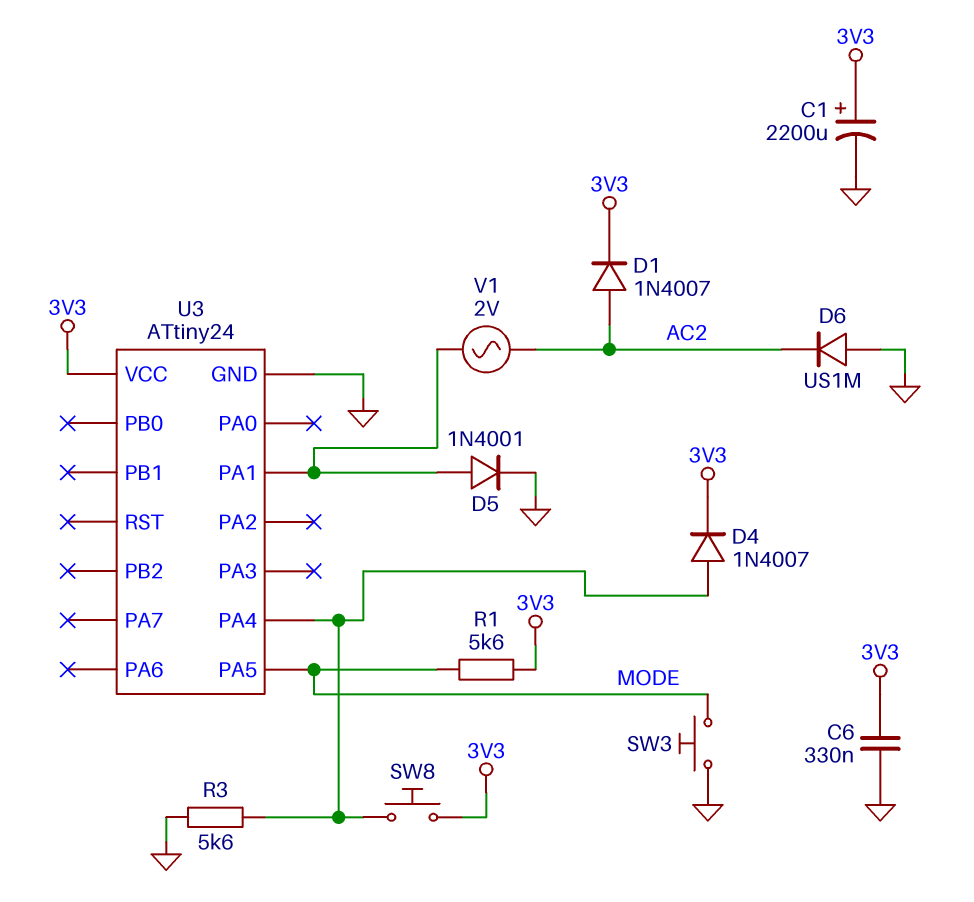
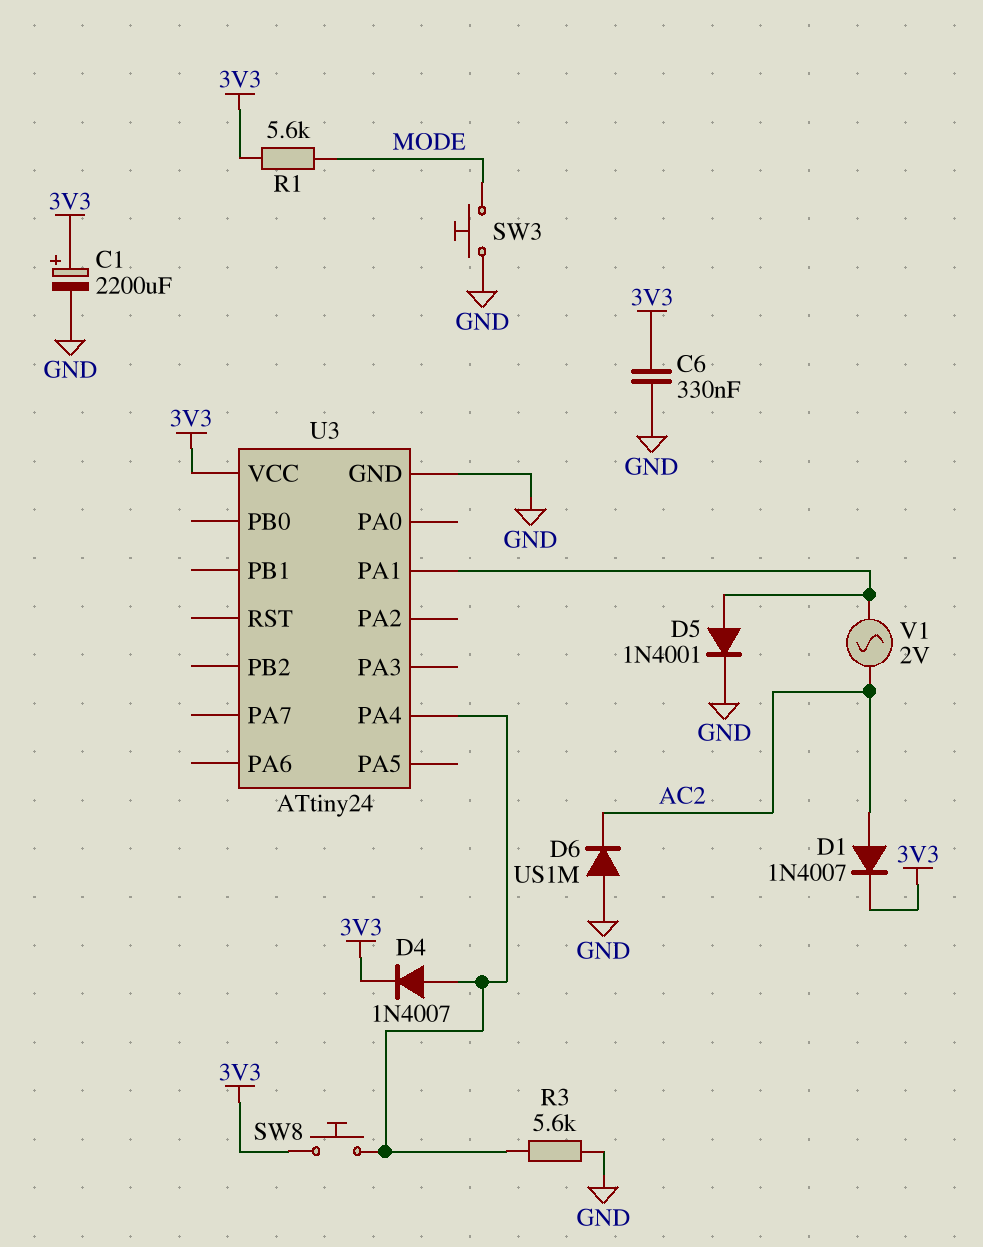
U3 pin PA5: MODE -> none

